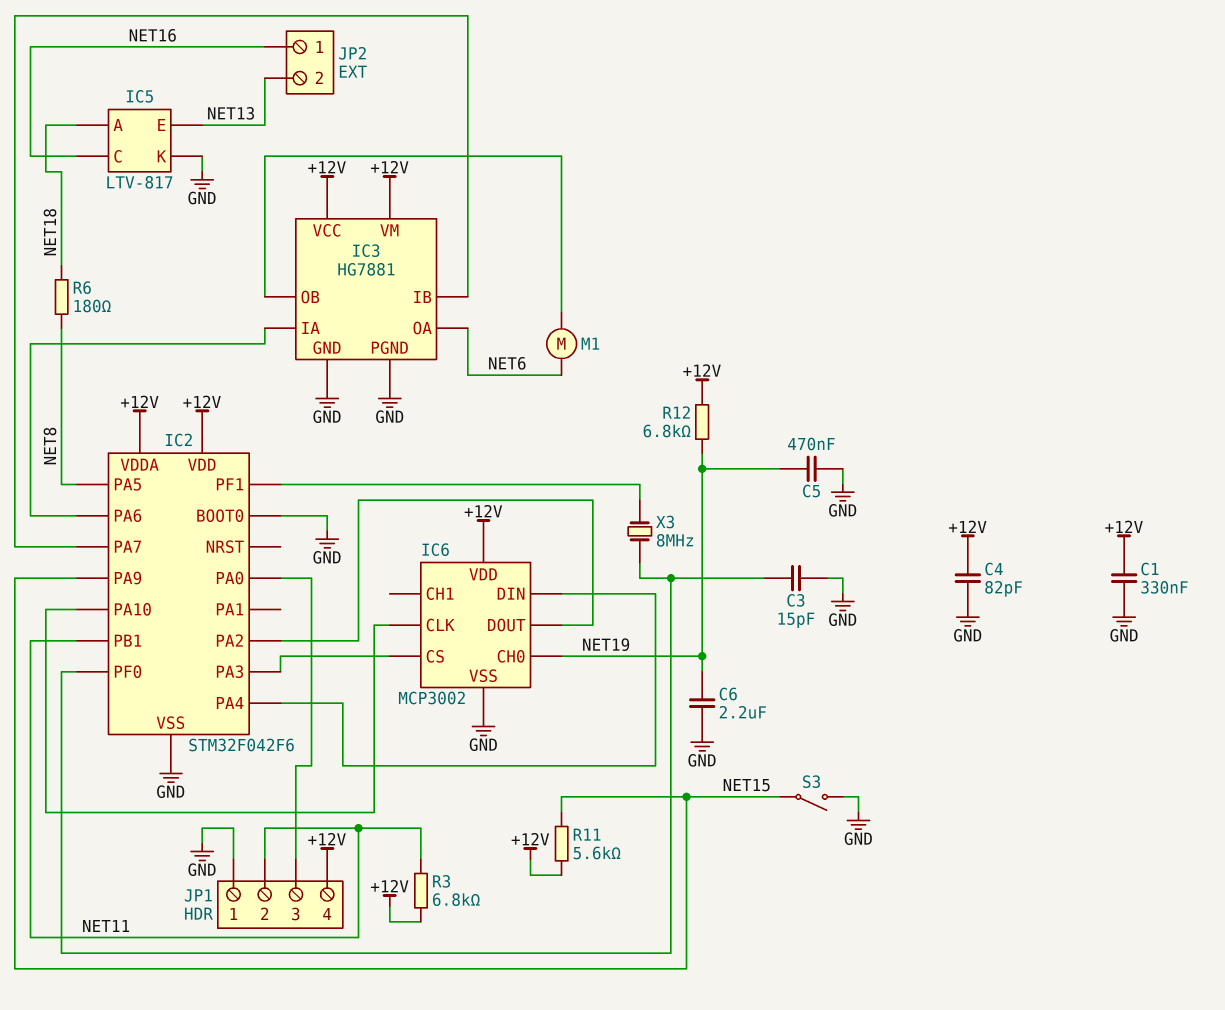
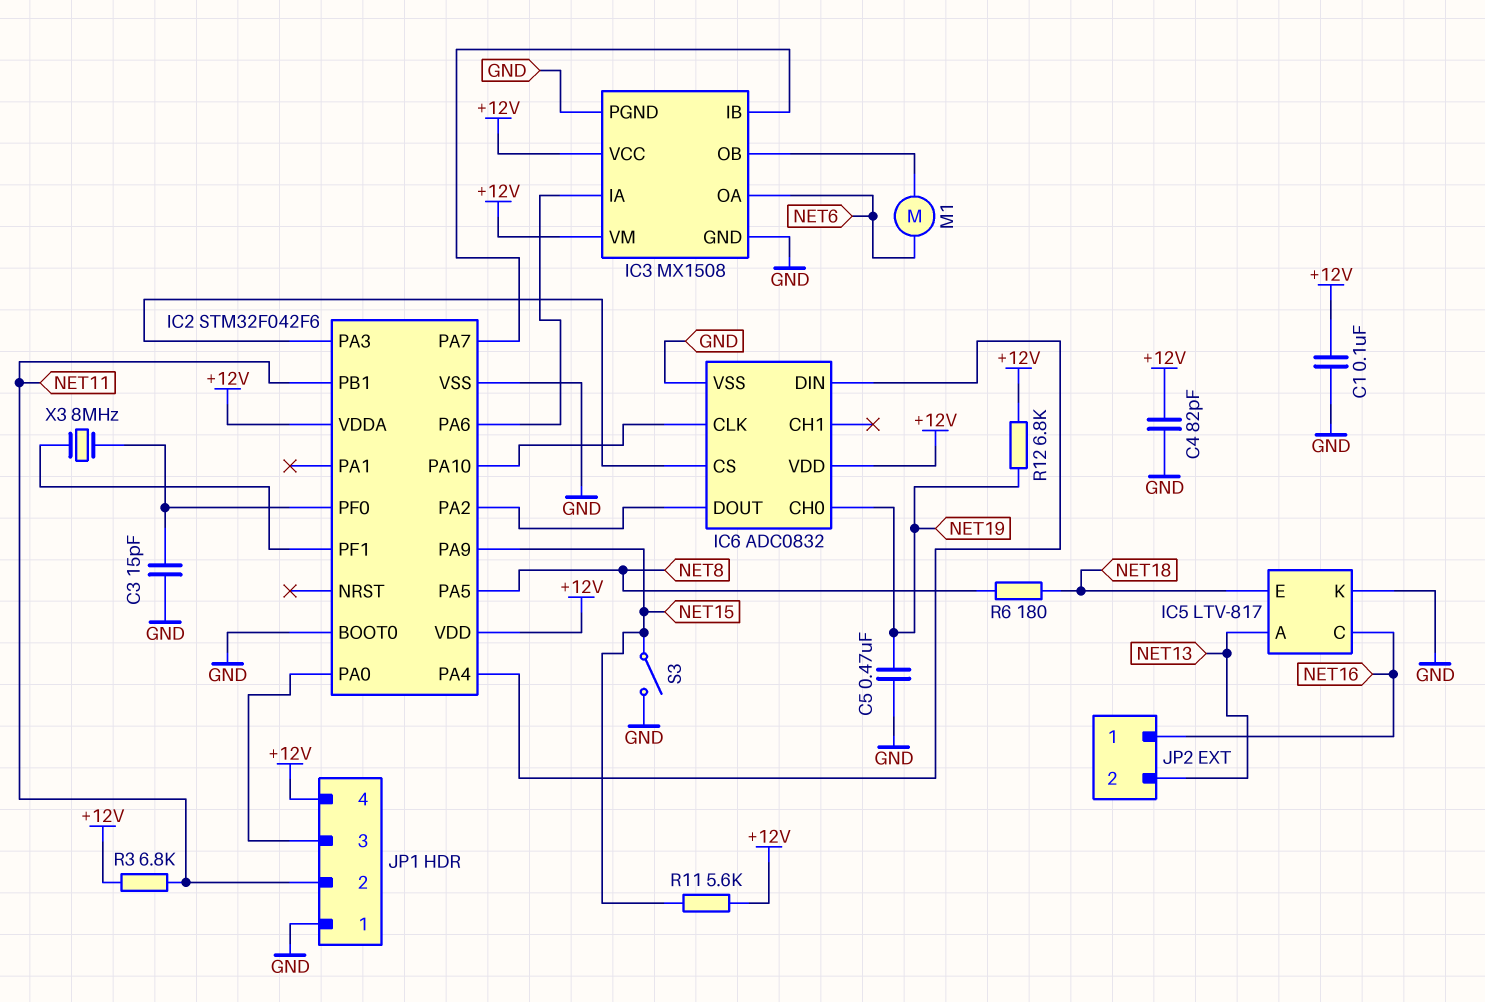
C1: 330nF (+12V, GND) -> 100nF (+12V, GND)
C6: 2.2uF (GND, NET19) -> none
IC3: HG7881 -> MX1508
IC5 pin A: NET18 -> NET13
IC5 pin E: NET13 -> NET18
IC6: MCP3002 -> ADC0832

